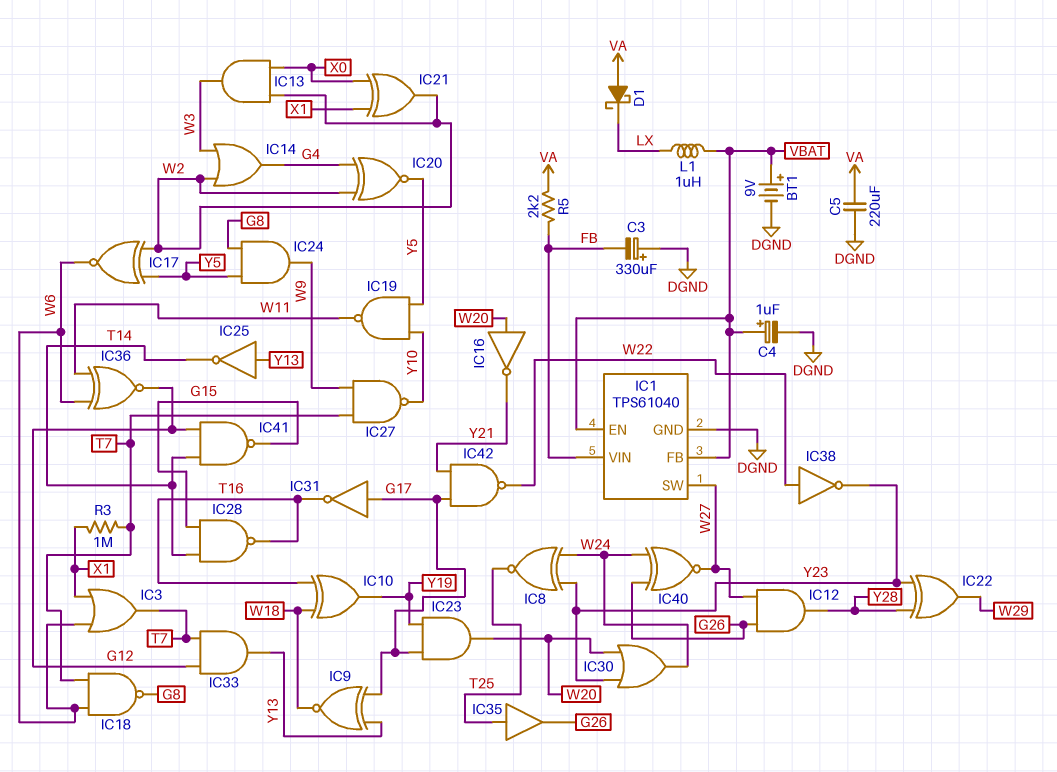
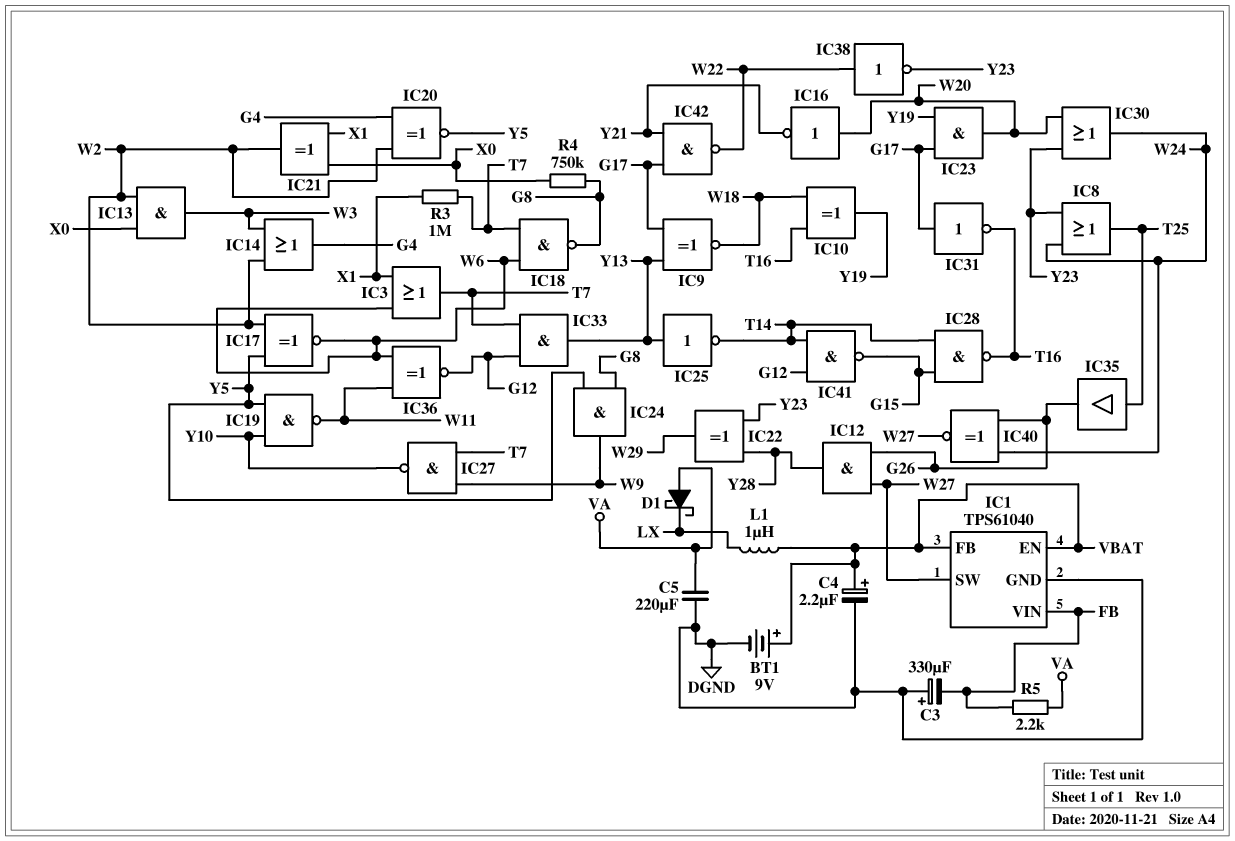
C4: 1uF (plus VBAT, minus DGND) -> 2.2uF (plus VBAT, minus DGND)
IC8: XNOR (in W24, in Y23, out T25) -> OR (in W24, in Y23, out T25)
R4: none -> 750k (G8, X0)

